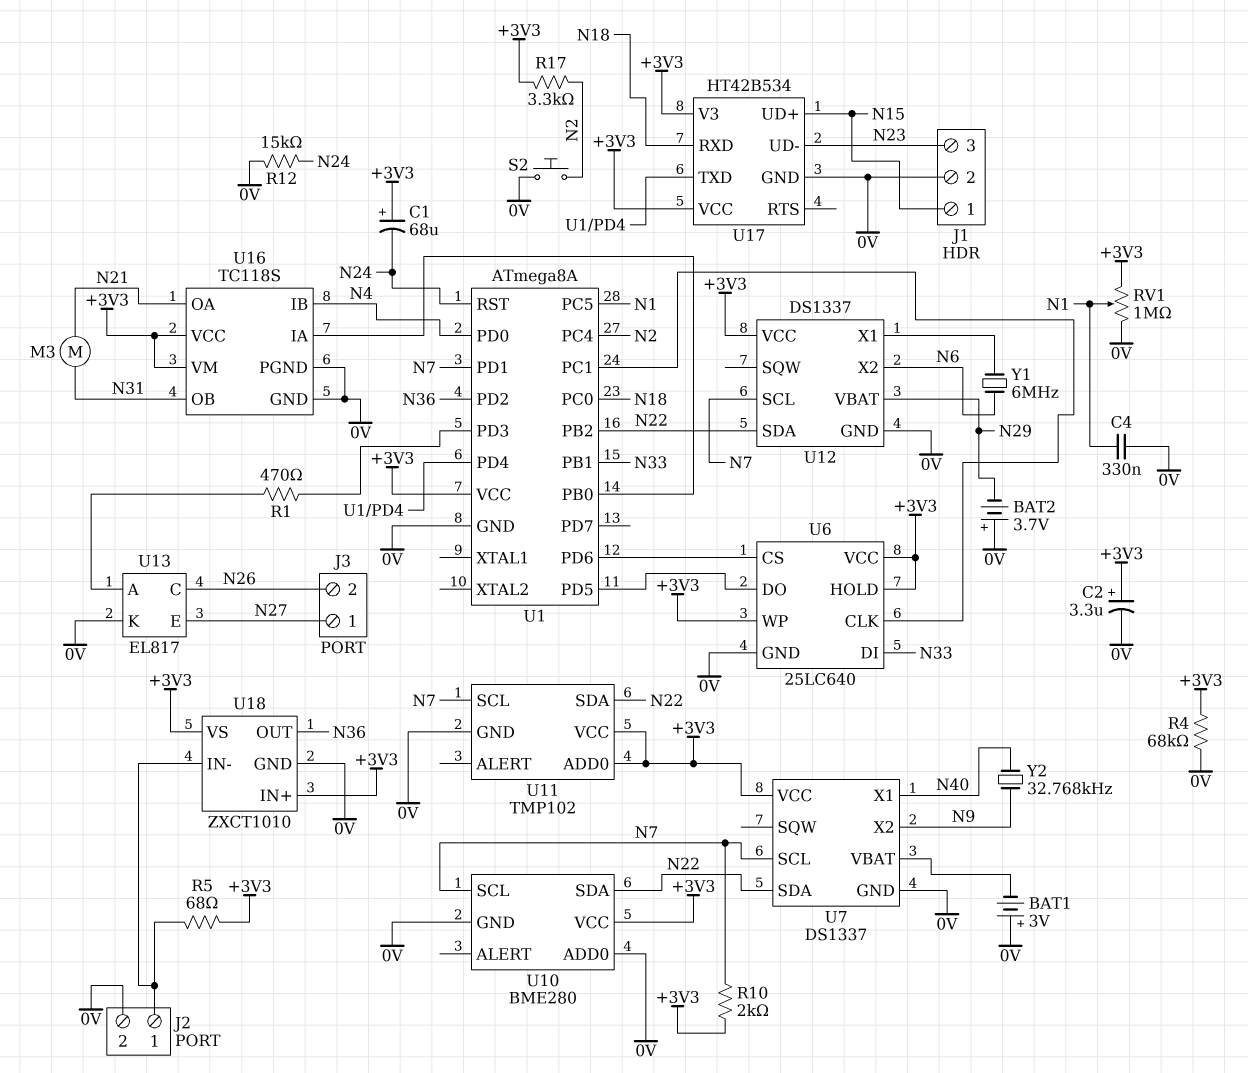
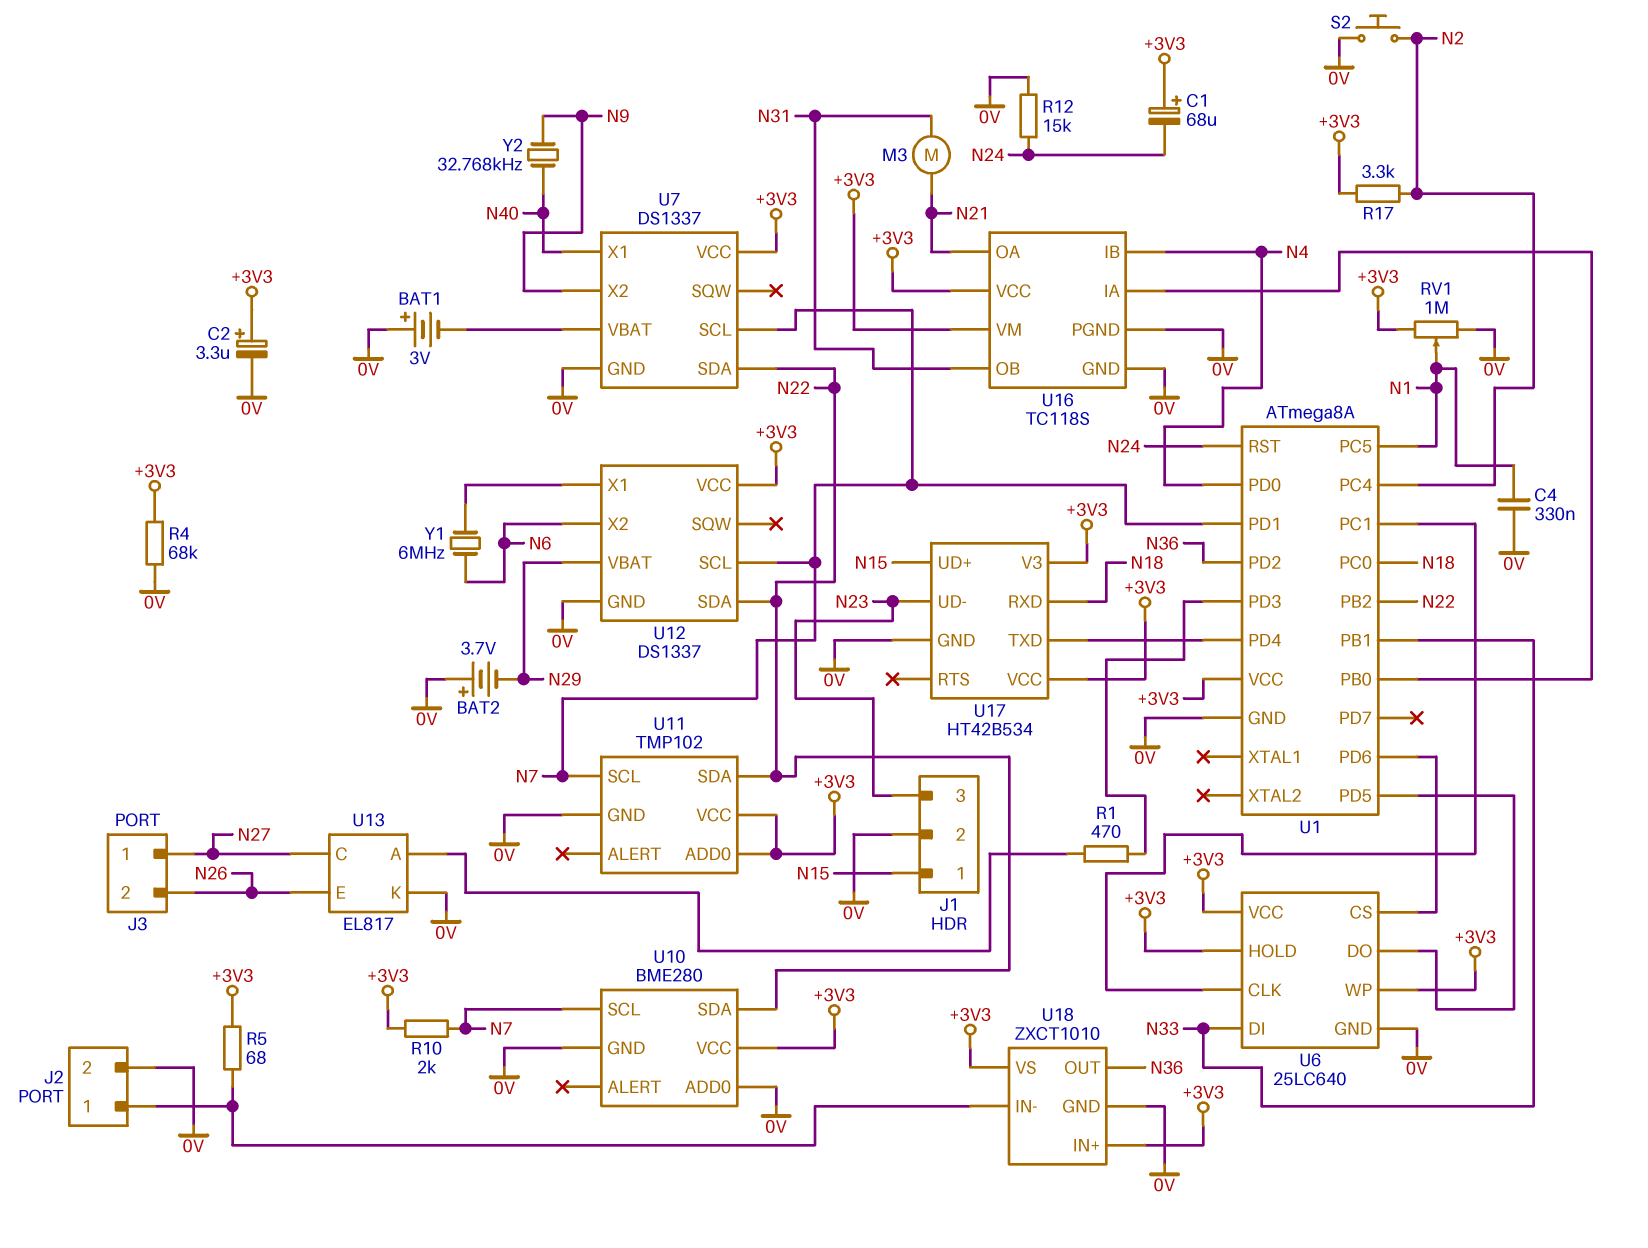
U13 pin C: N26 -> N27
U13 pin E: N27 -> N26

